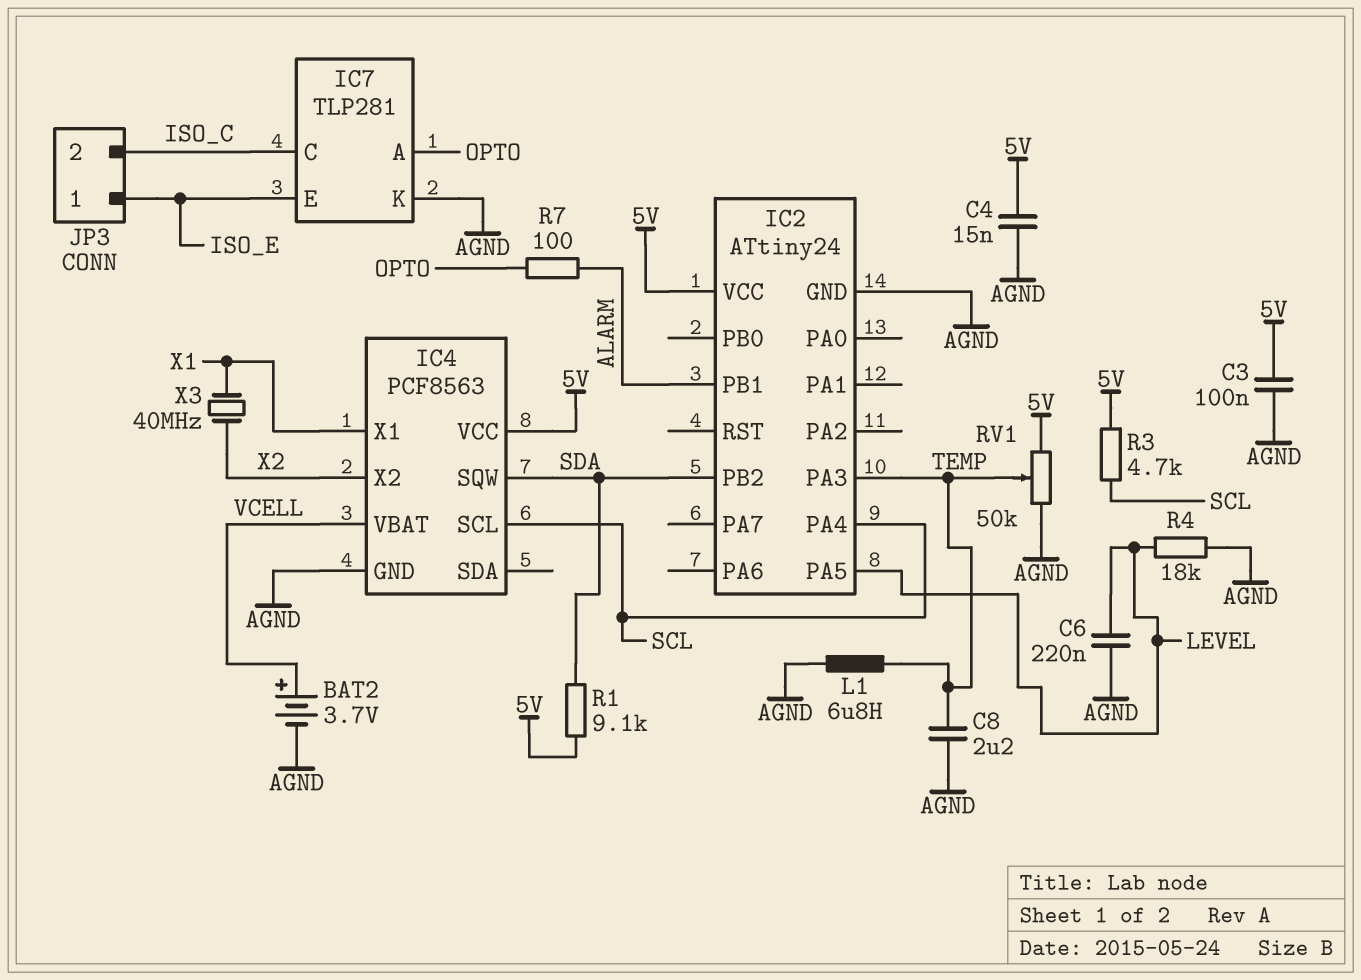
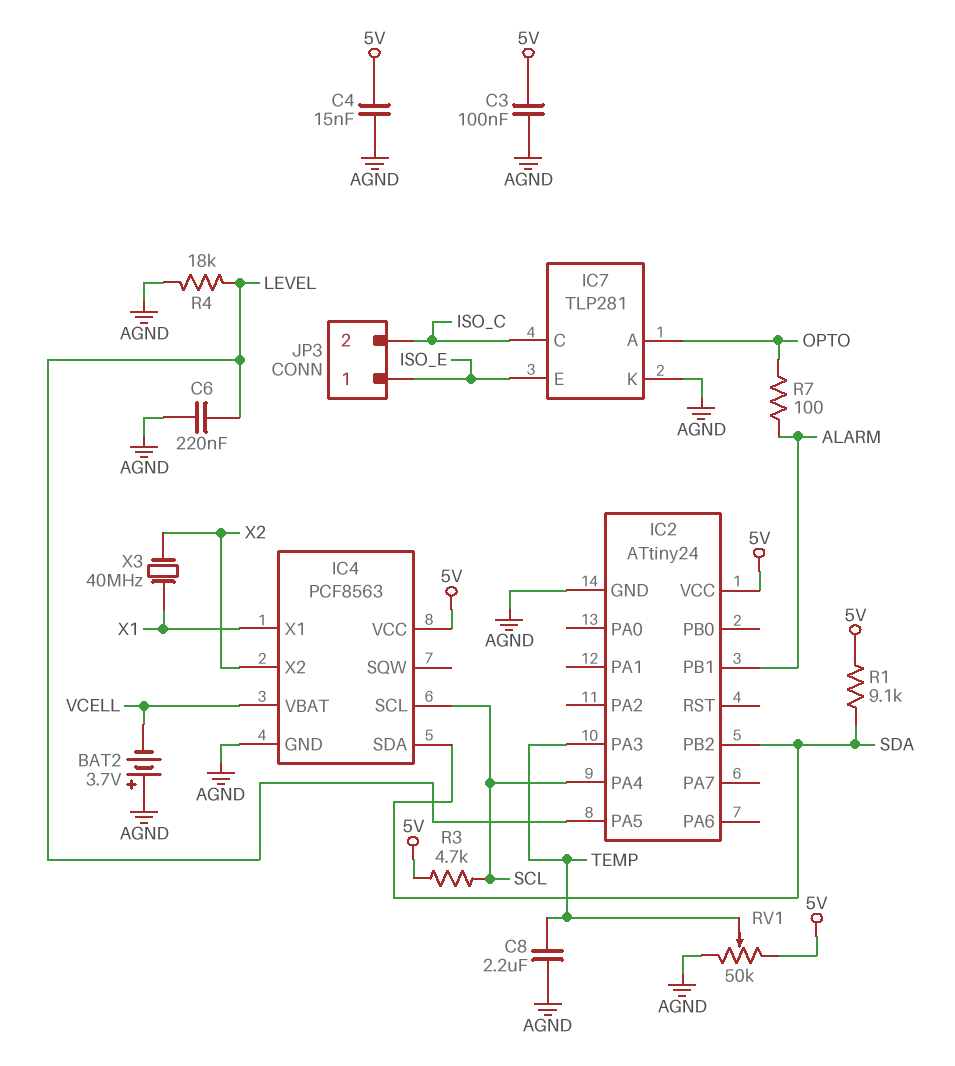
BAT2: 3.7V (plus VCELL, minus AGND) -> 3.7V (plus AGND, minus VCELL)
IC4 pin SDA: none -> SDA
IC4 pin SQW: SDA -> none
L1: 6.8uH (AGND, TEMP) -> none

